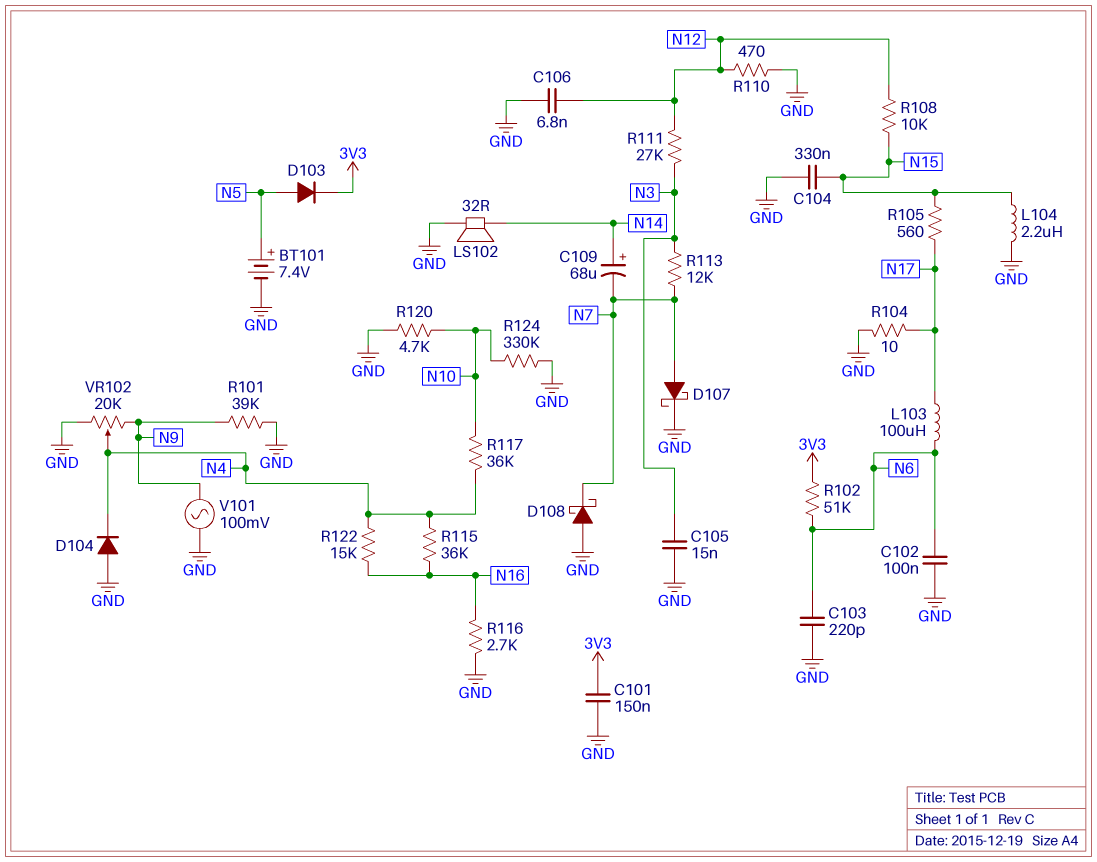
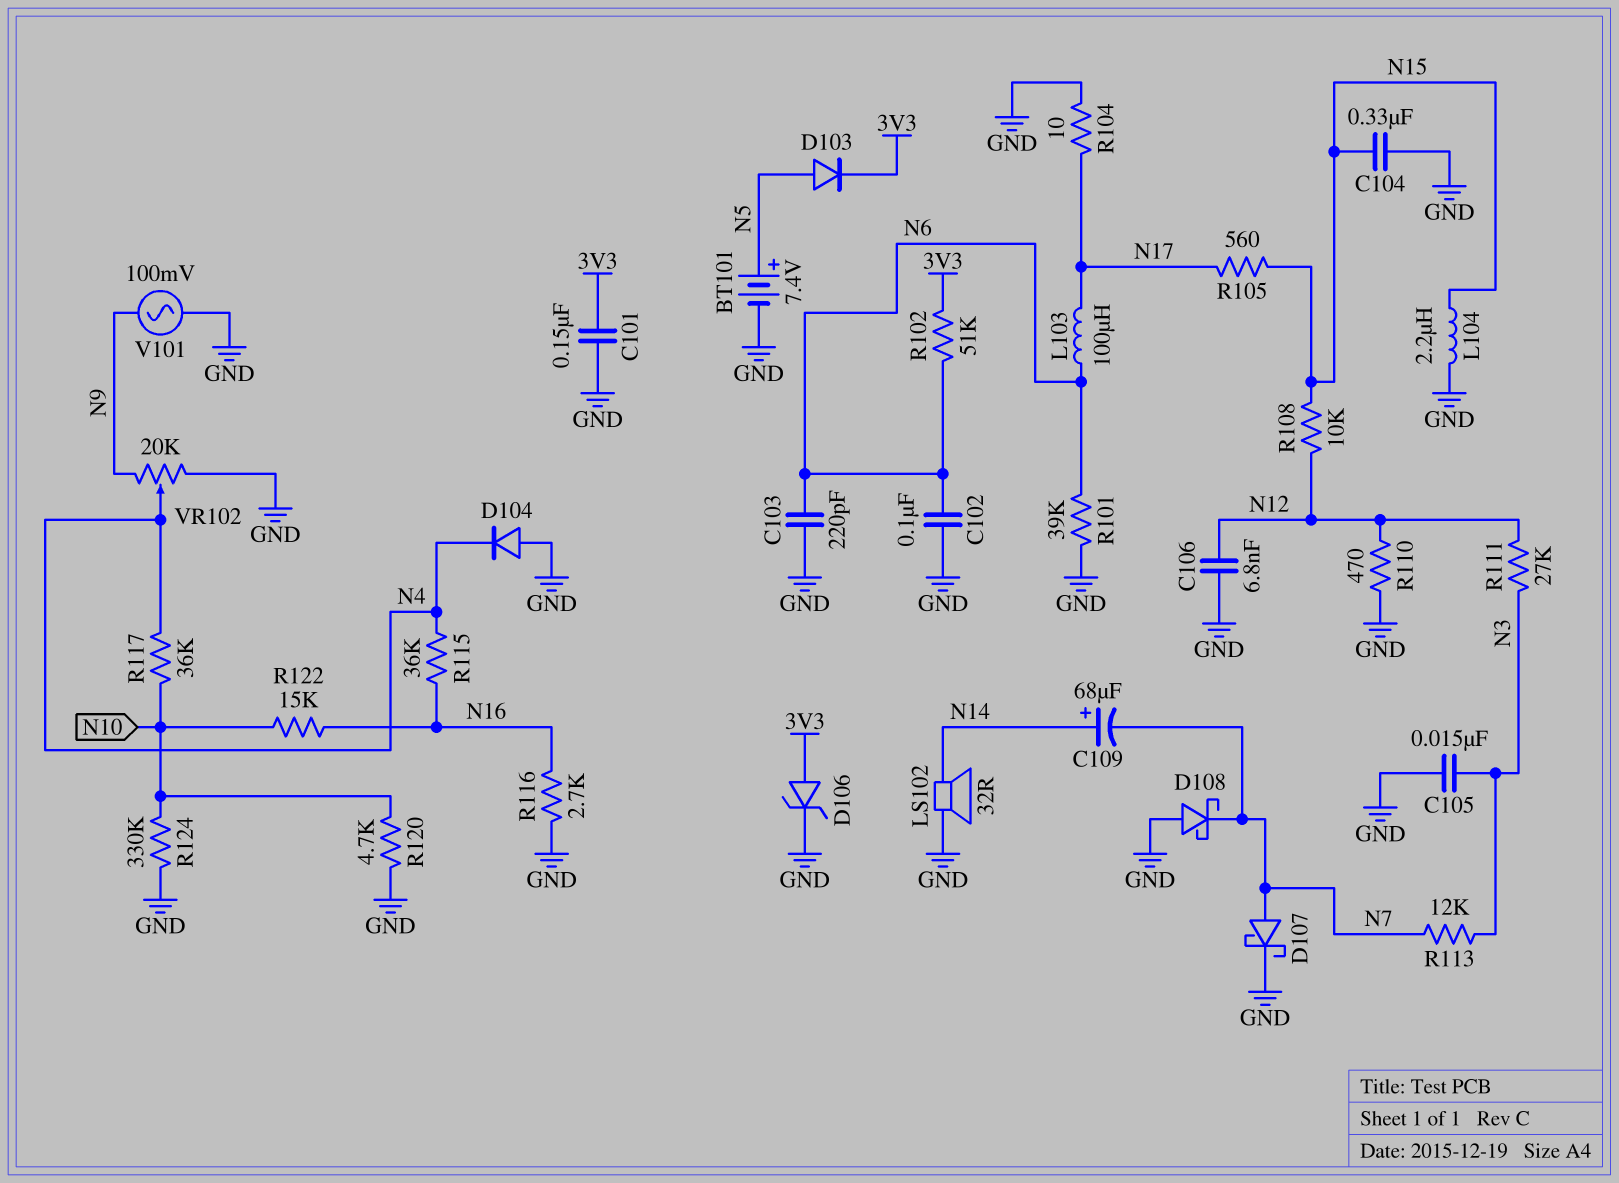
D106: none -> zener (A 3V3, K GND)
R101: 39k (GND, N9) -> 39k (GND, N6)
R122: 15k (N4, N16) -> 15k (N10, N16)

